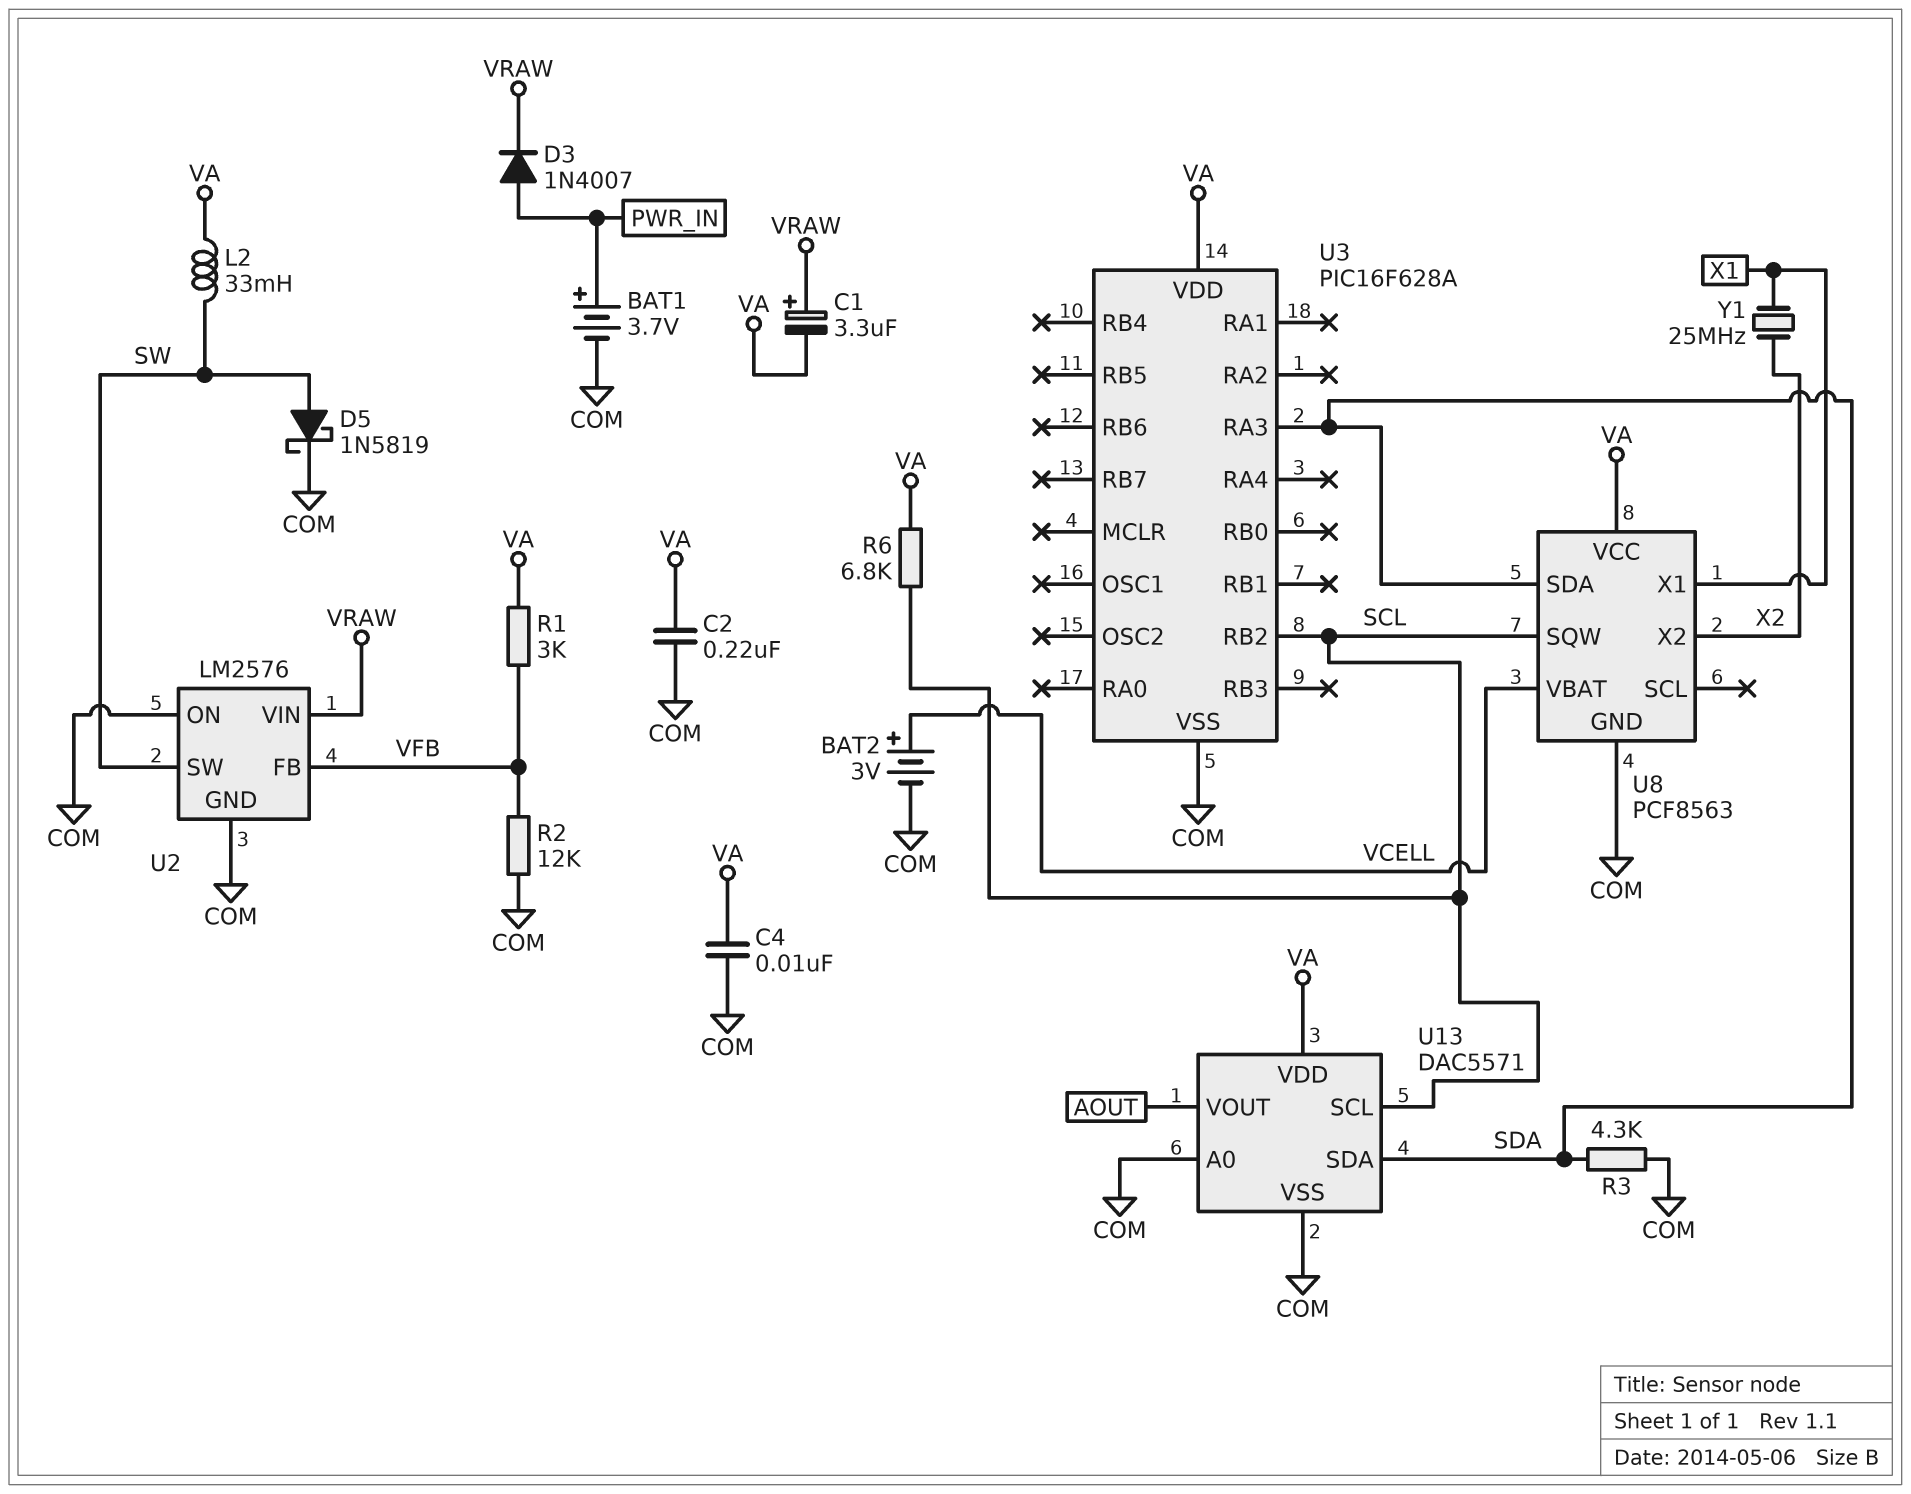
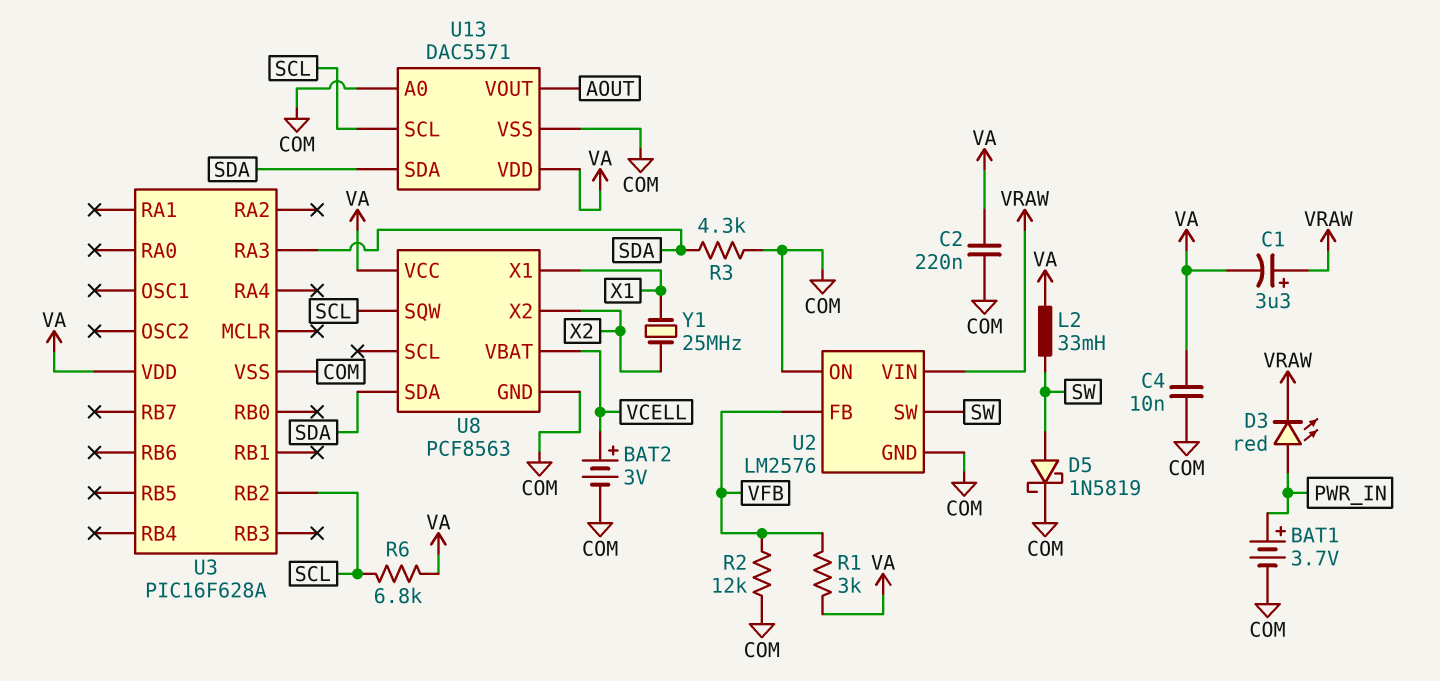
D3: diode 1N4007 (A PWR_IN, K VRAW) -> LED red (A PWR_IN, K VRAW)

